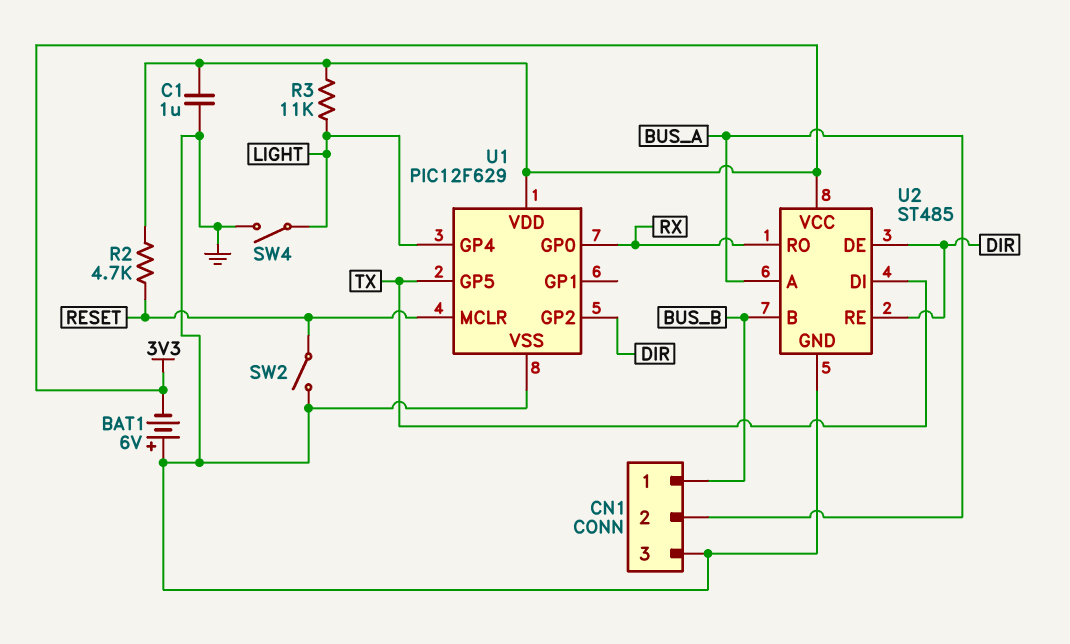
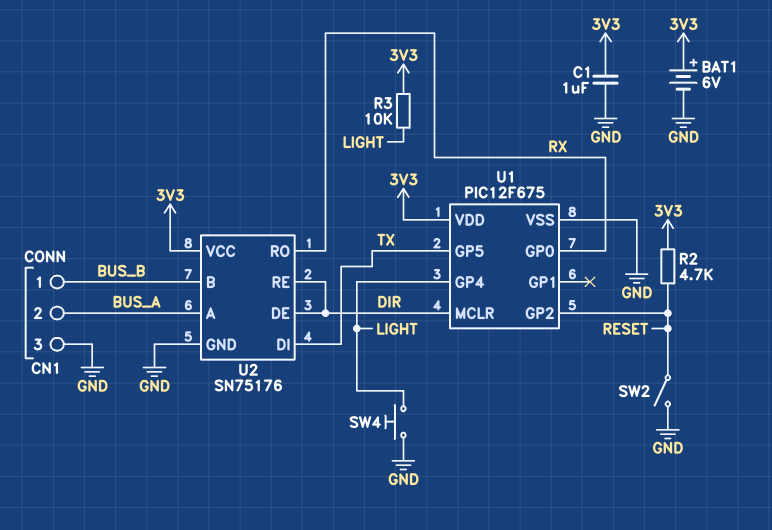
BAT1: 6V (plus GND, minus 3V3) -> 6V (plus 3V3, minus GND)
R3: 11k (3V3, LIGHT) -> 10k (3V3, LIGHT)
SW4: switch (GND, LIGHT) -> button (GND, LIGHT)
U1: PIC12F629 -> PIC12F675
U1 pin GP2: DIR -> RESET
U1 pin MCLR: RESET -> DIR
U2: ST485 -> SN75176

